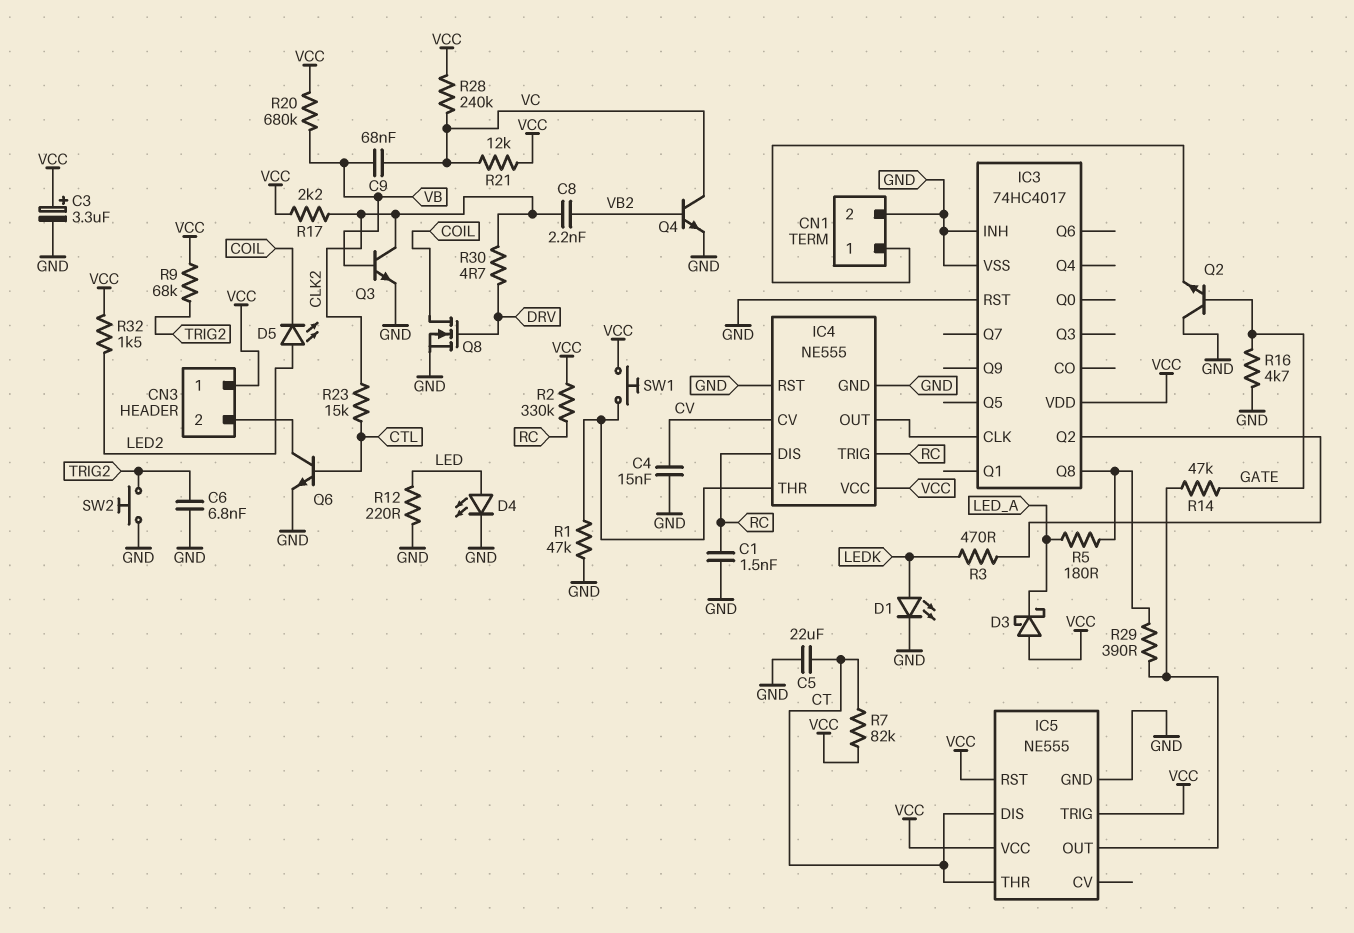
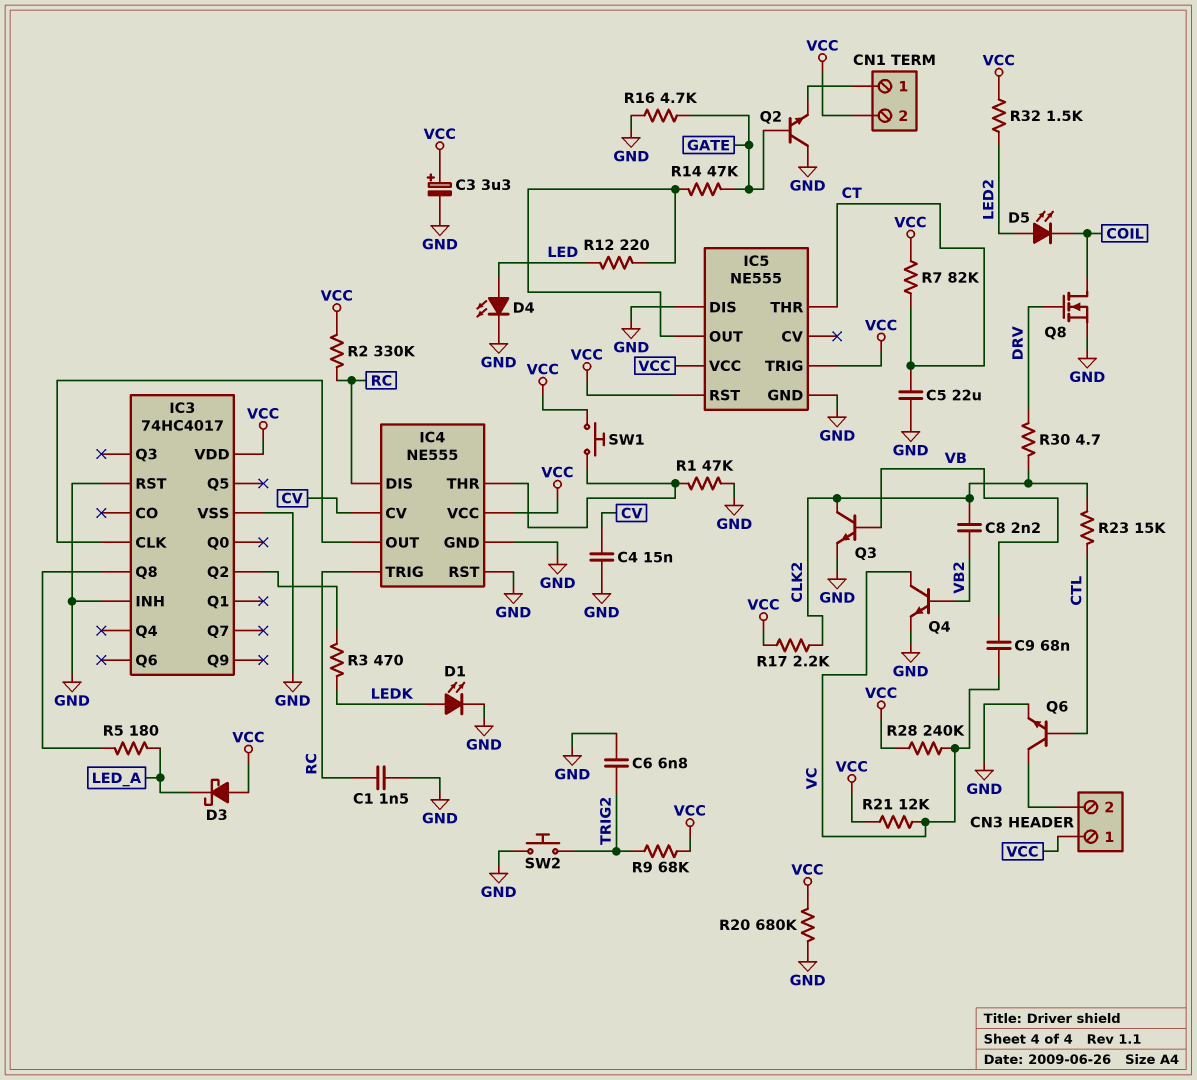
CN1 pin 2: GND -> VCC
IC5 pin DIS: CT -> GND
R12: 220 (GND, LED) -> 220 (IC5/OUT, LED)
R20: 680k (VB, VCC) -> 680k (GND, VCC)
R29: 390 (IC3/Q8, IC5/OUT) -> none

